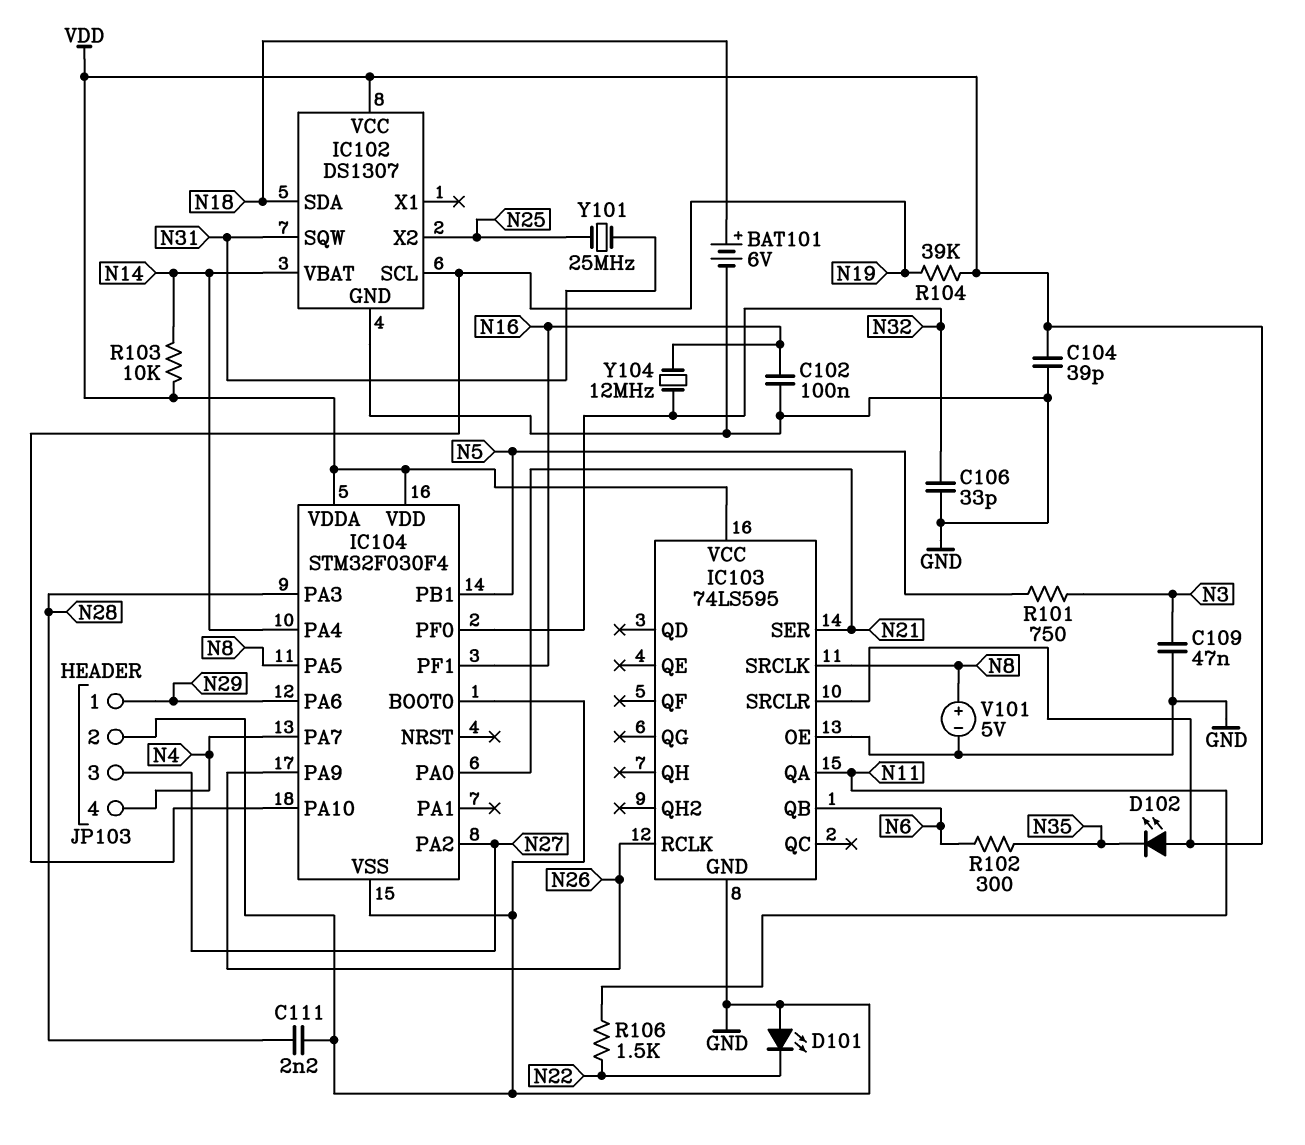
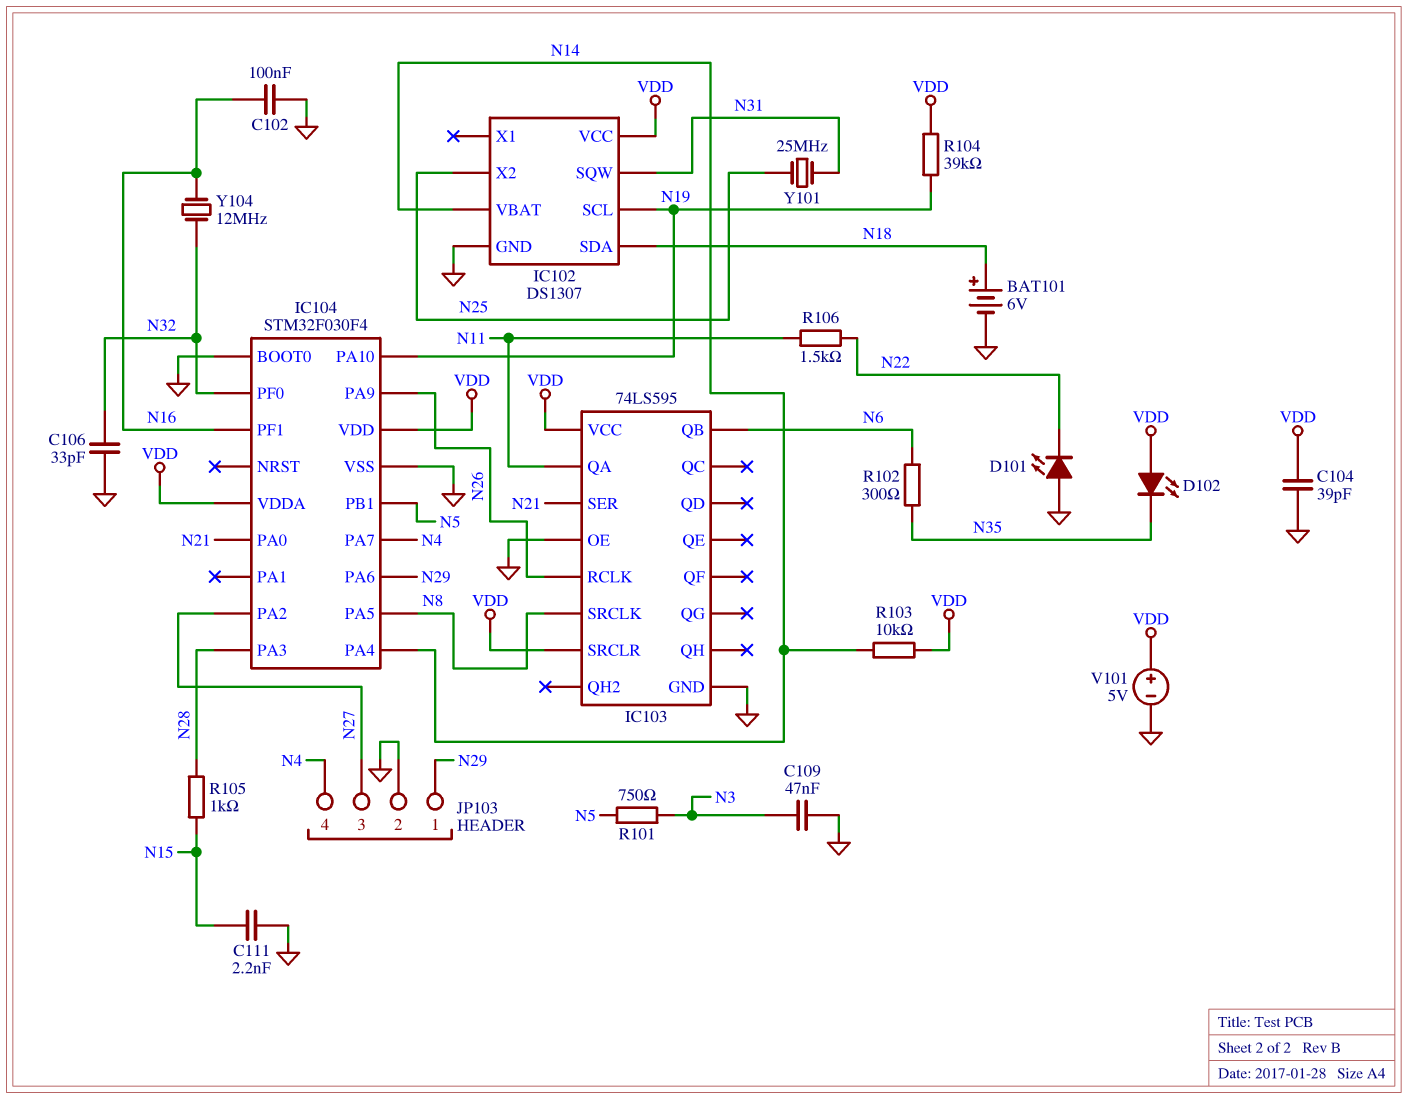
C111: 2.2nF (GND, N28) -> 2.2nF (GND, N15)
R105: none -> 1k (N15, N28)
V101: 5V (plus N8, minus GND) -> 5V (plus VDD, minus GND)

